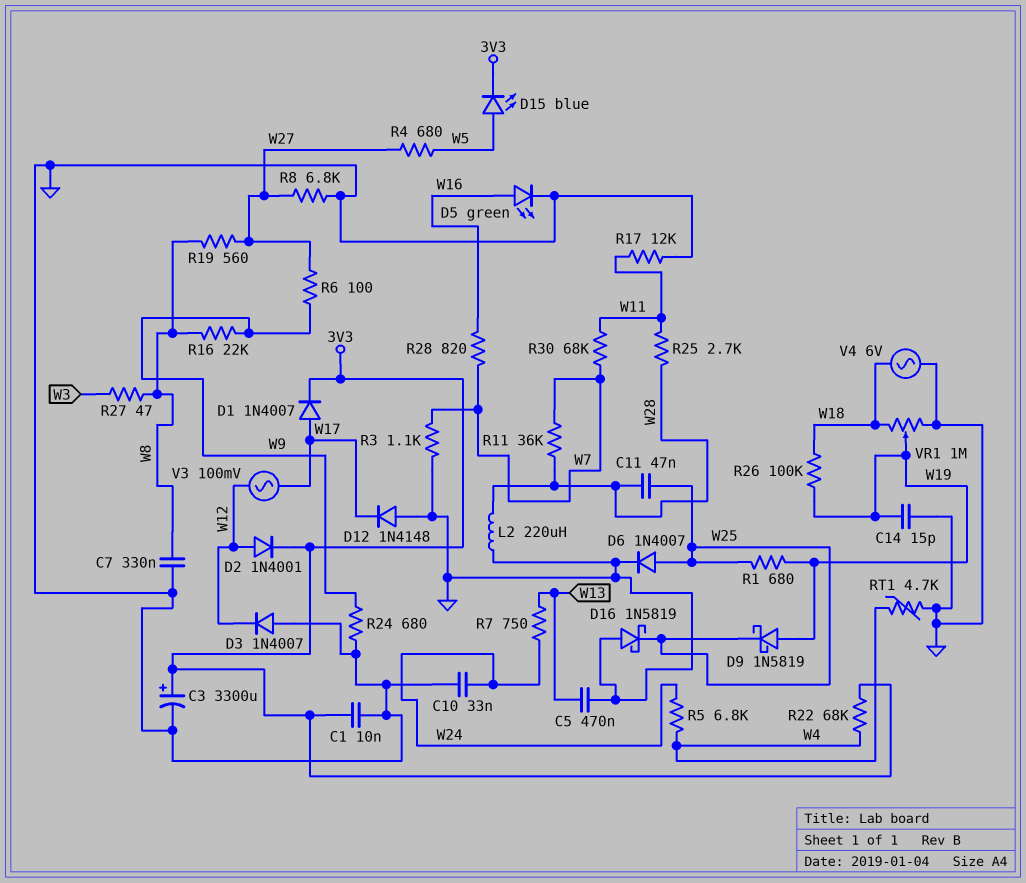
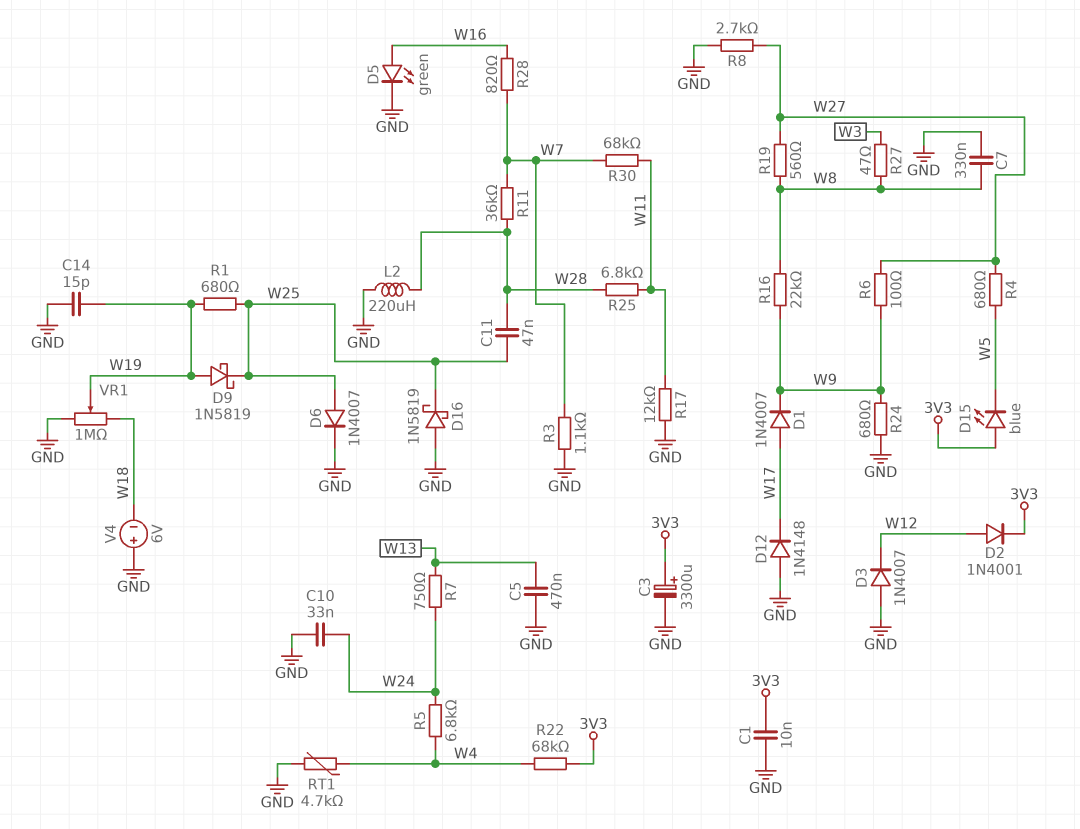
D1: diode 1N4007 (A W17, K 3V3) -> diode 1N4007 (A W17, K W9)
D15: LED blue (A W5, K 3V3) -> LED blue (A 3V3, K W5)
R8: 6.8k (GND, W27) -> 2.7k (GND, W27)
R25: 2.7k (W11, W28) -> 6.8k (W11, W28)
R26: 100k (W18, W19) -> none
V3: AC 100mV (W12, W17) -> none
V4: AC 6V (GND, W18) -> 6V (plus GND, minus W18)

